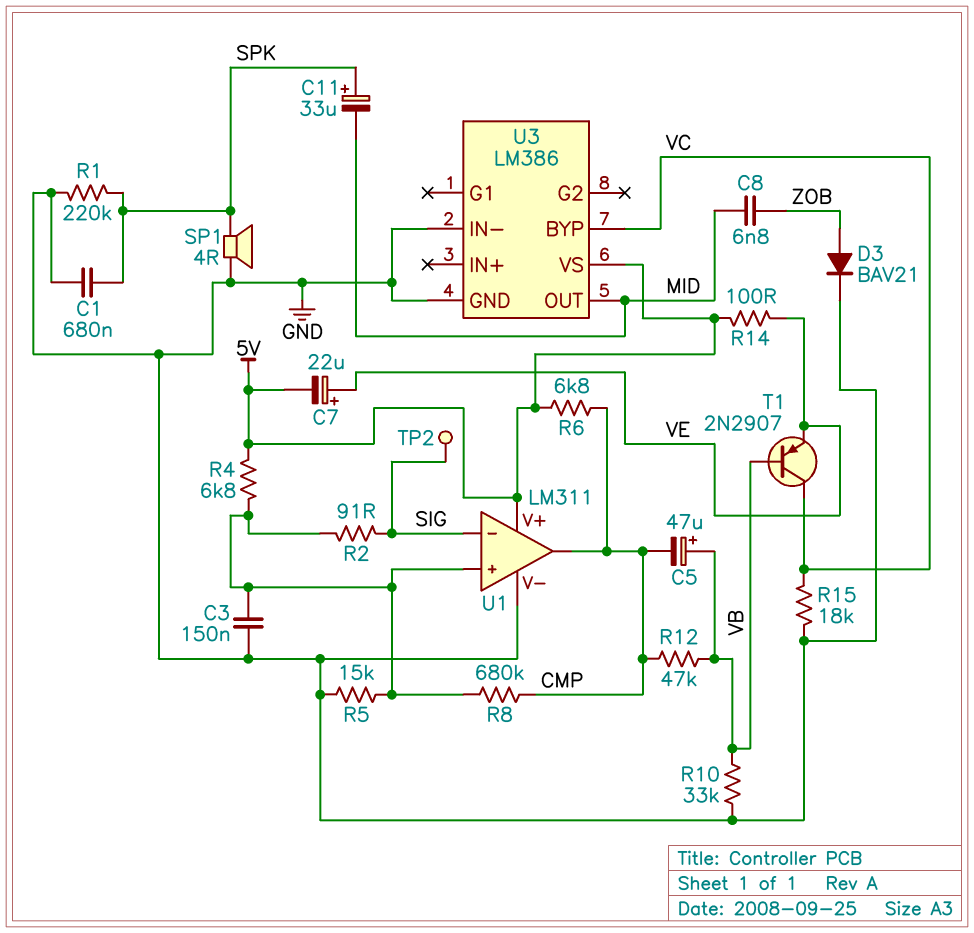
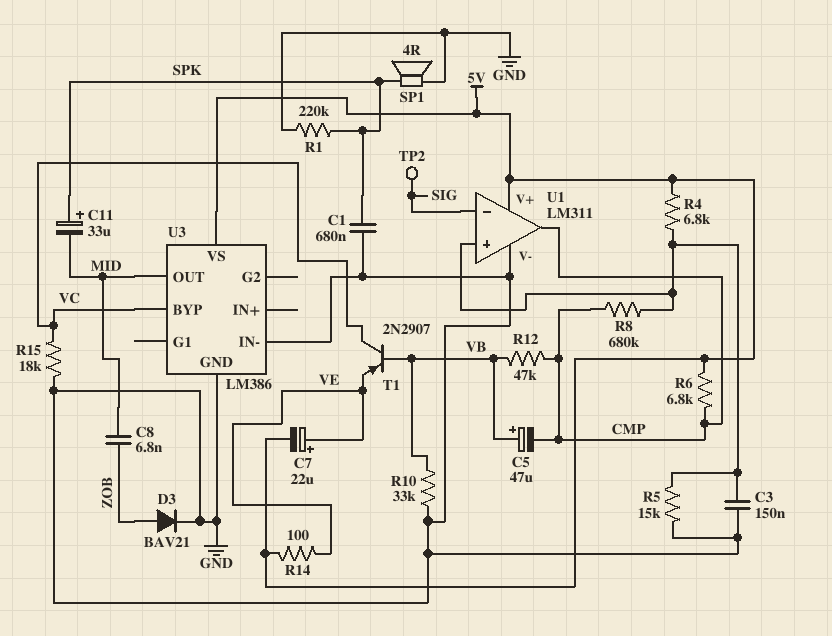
R2: 91 (SIG, U1/in+) -> none

